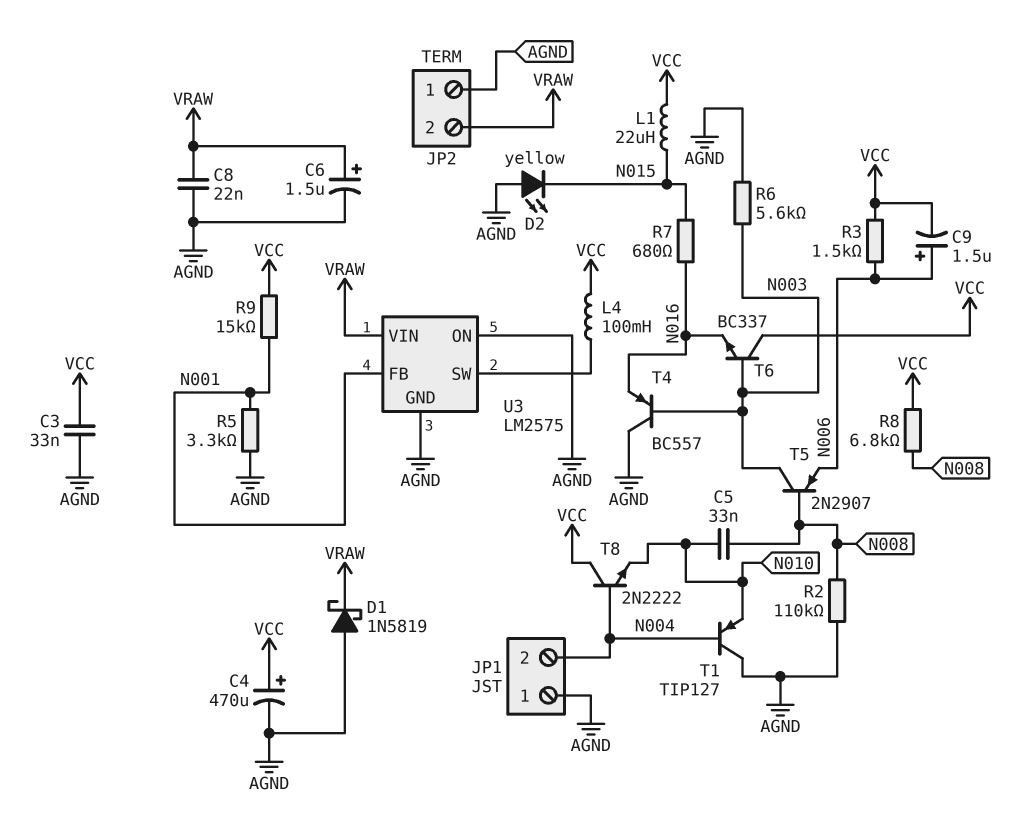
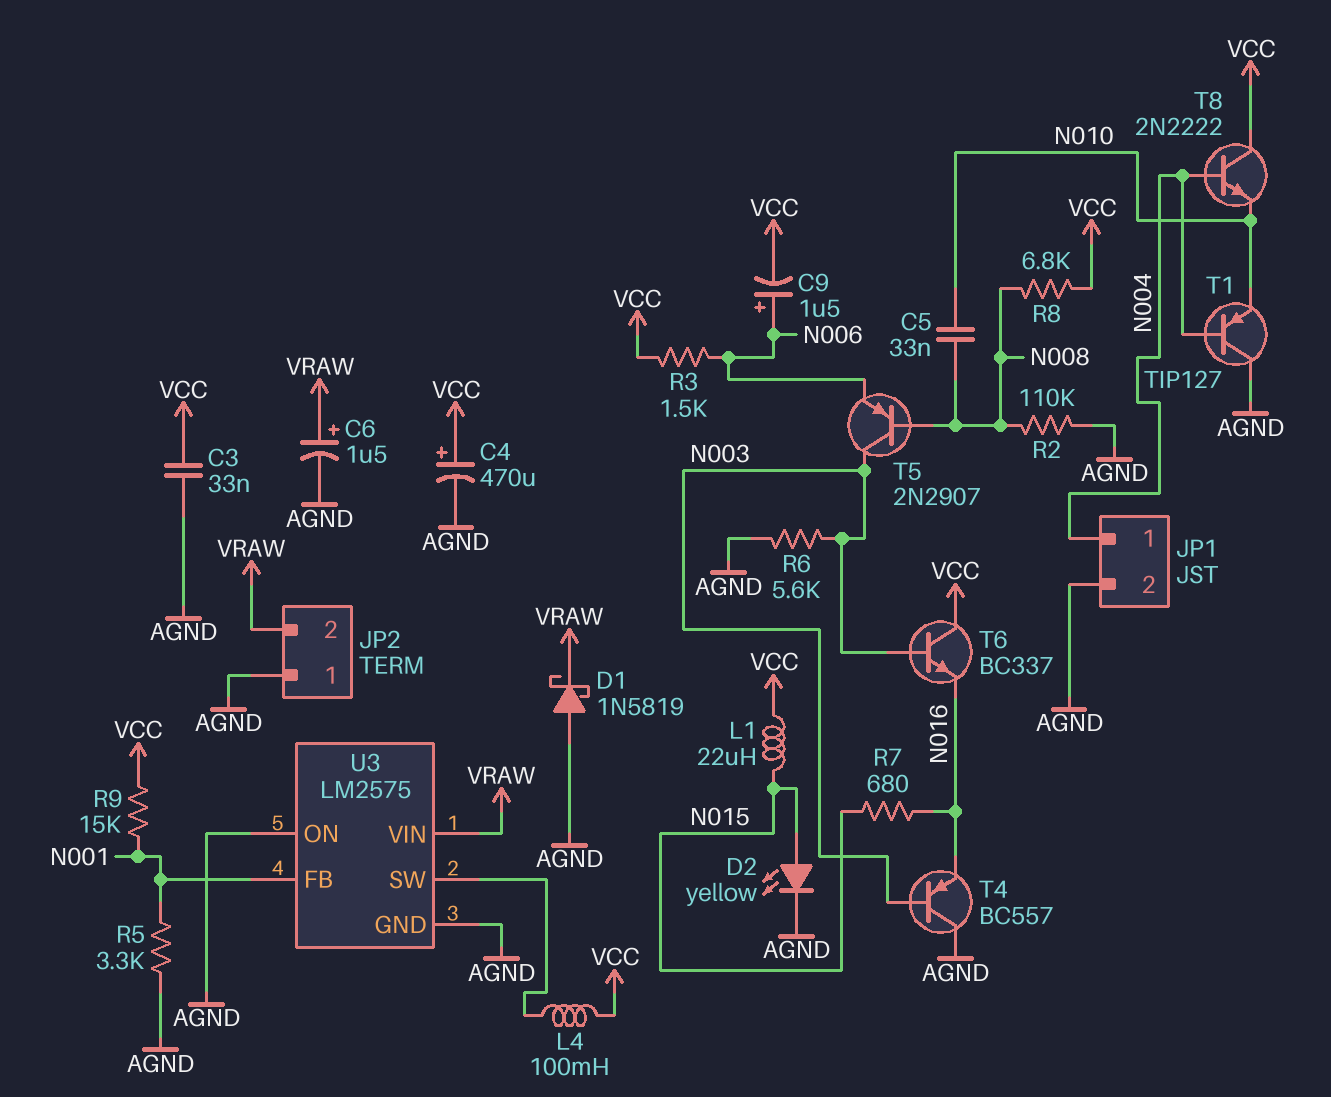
C8: 22nF (AGND, VRAW) -> none
D2: LED yellow (A AGND, K N015) -> LED yellow (A N015, K AGND)
JP1 pin 1: AGND -> N004
JP1 pin 2: N004 -> AGND

